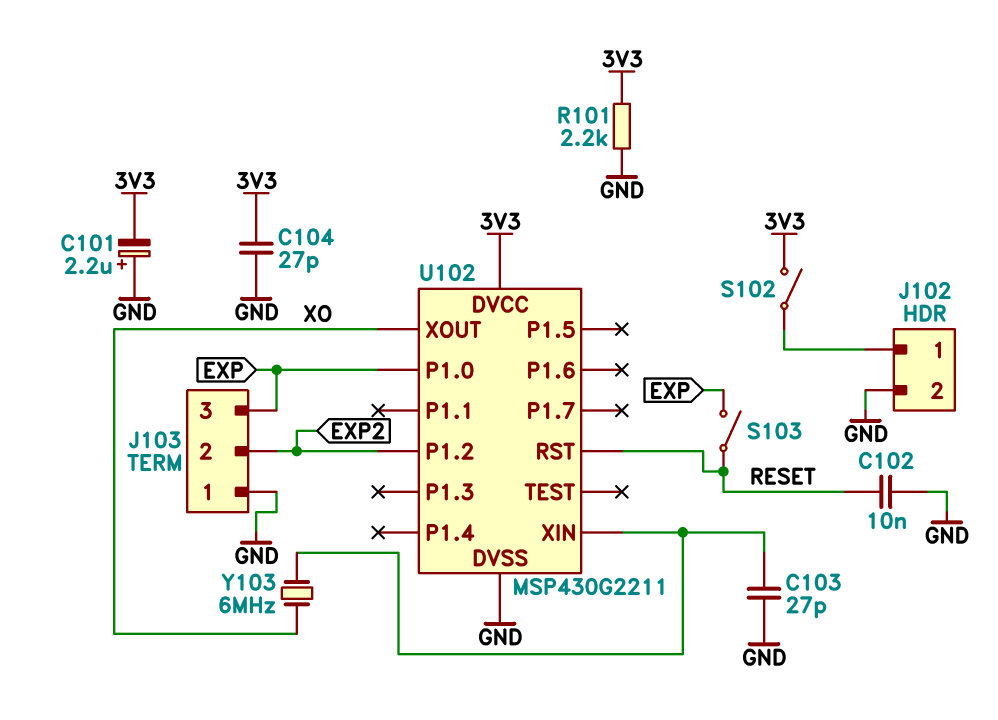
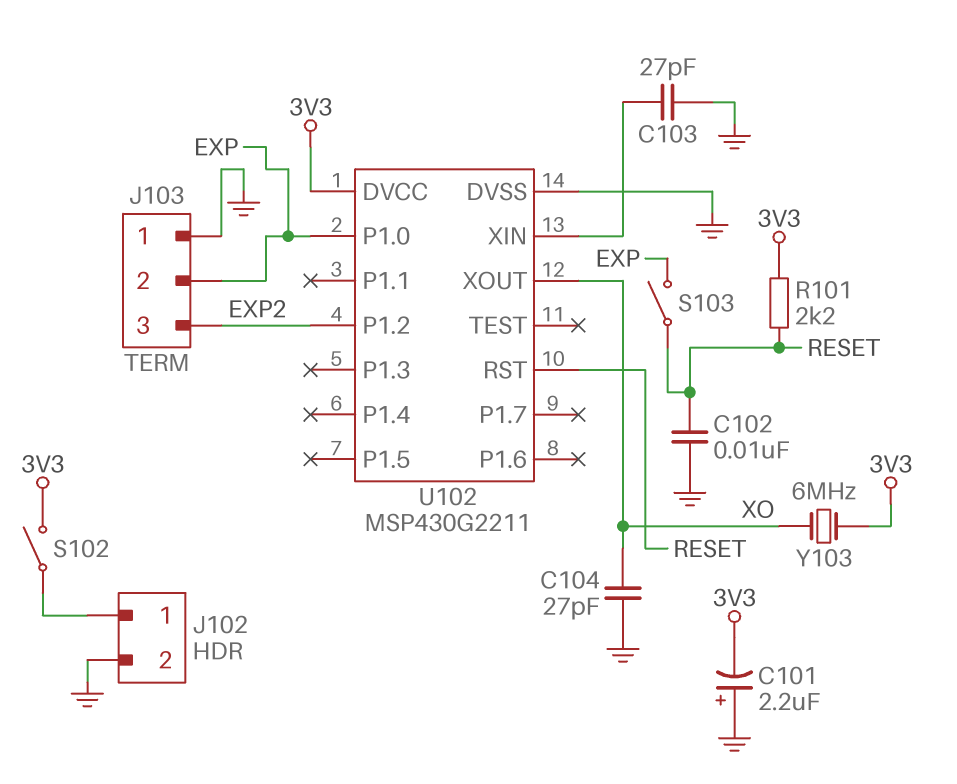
C104: 27pF (3V3, GND) -> 27pF (GND, XO)
J103 pin 2: EXP2 -> EXP
J103 pin 3: EXP -> EXP2
R101: 2.2k (3V3, GND) -> 2.2k (3V3, RESET)
Y103: 6MHz (U102/XIN, XO) -> 6MHz (3V3, XO)

